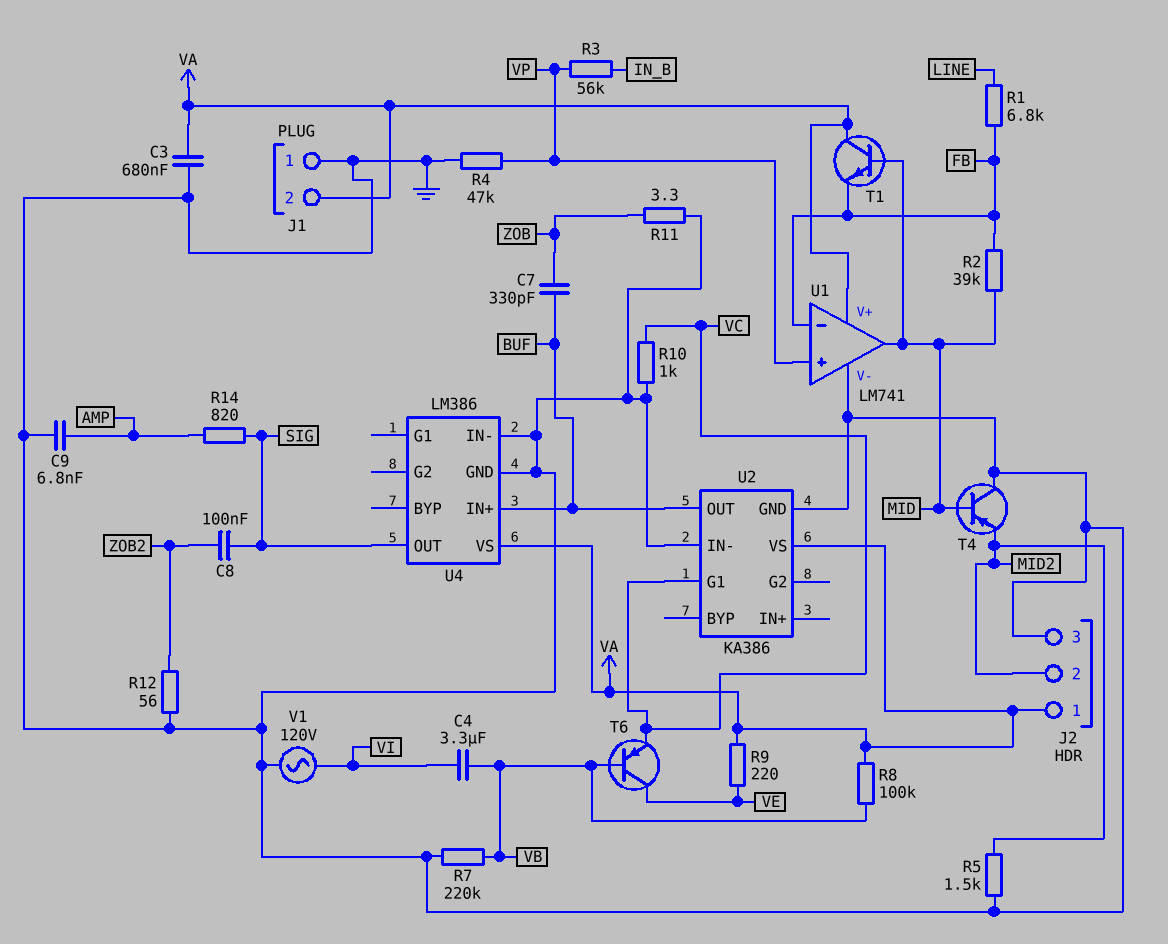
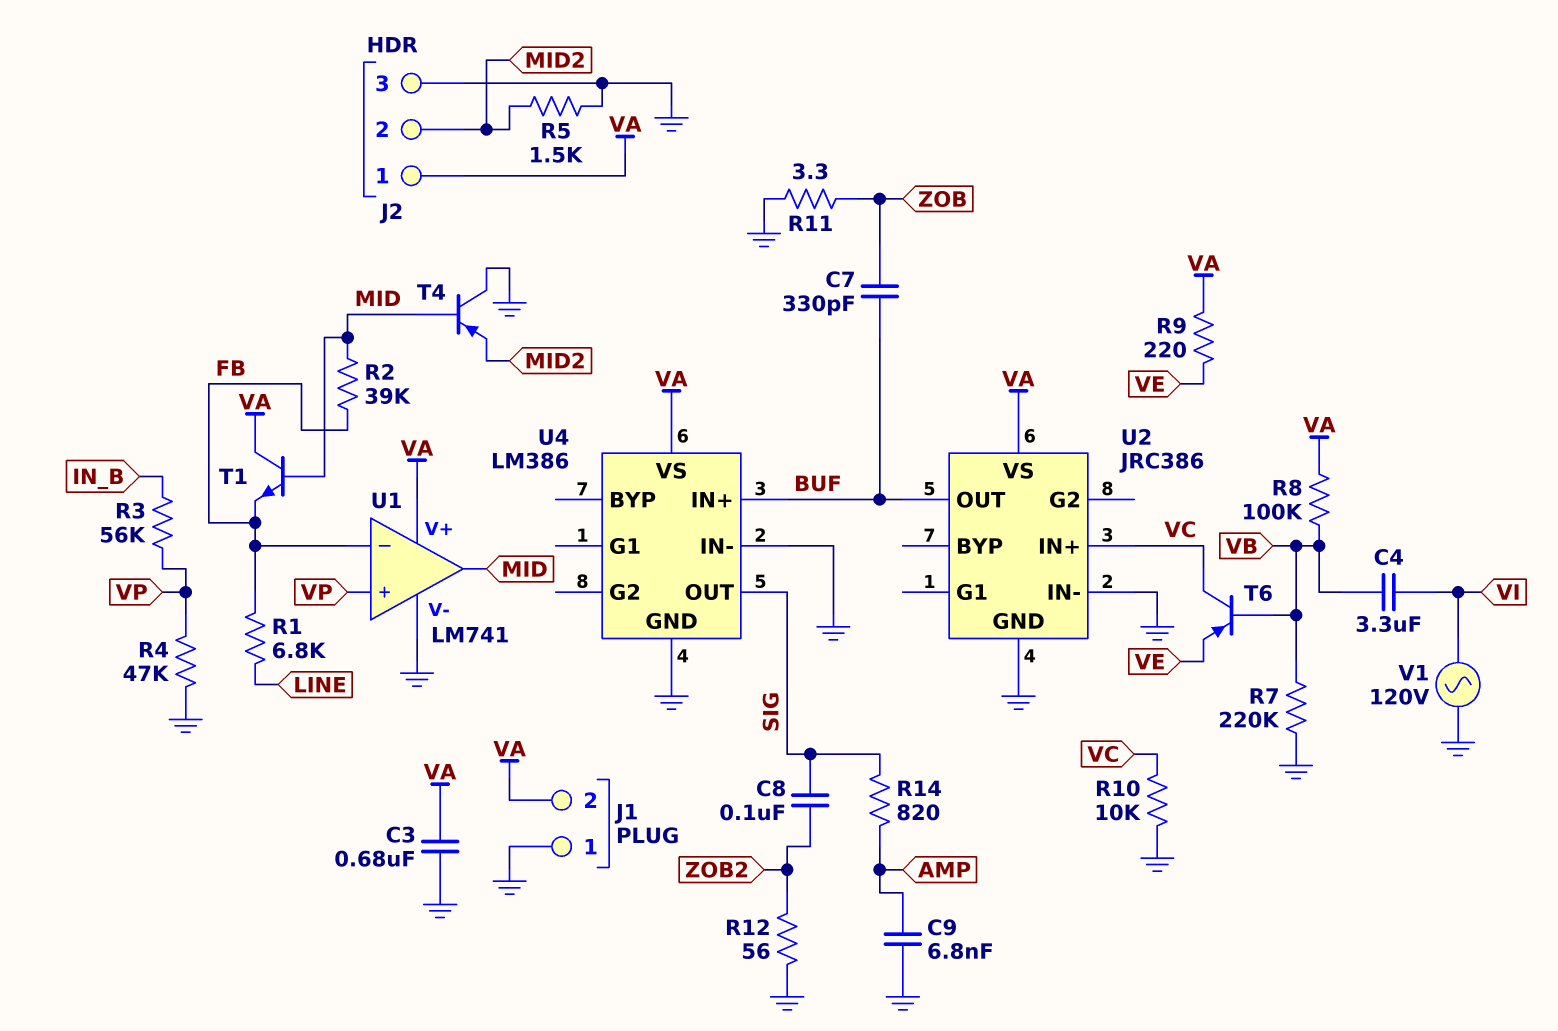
R10: 1k (GND, VC) -> 10k (GND, VC)
T6: PNP (B VB, C VE, E VC) -> PNP (B VB, C VC, E VE)
U2: KA386 -> JRC386
U2 pin G1: VC -> none
U2 pin IN+: none -> VC

